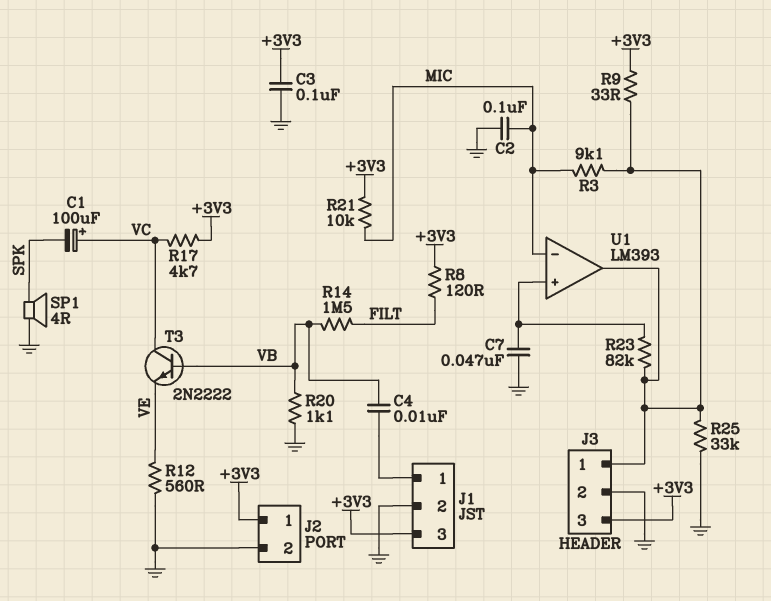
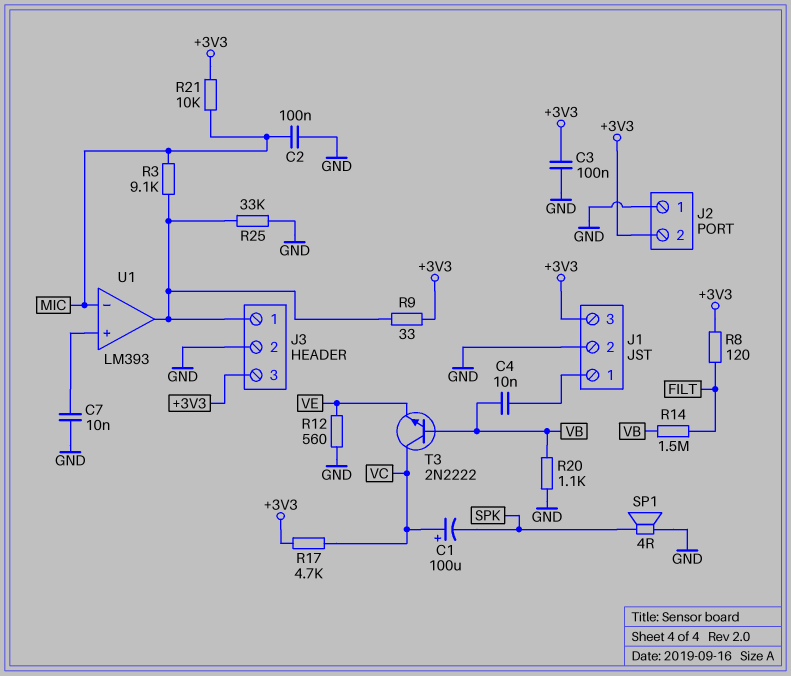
C7: 47nF (GND, U1/in+) -> 10nF (GND, U1/in+)
J2 pin 1: +3V3 -> GND
J2 pin 2: GND -> +3V3
R23: 82k (J3/1, U1/in+) -> none

